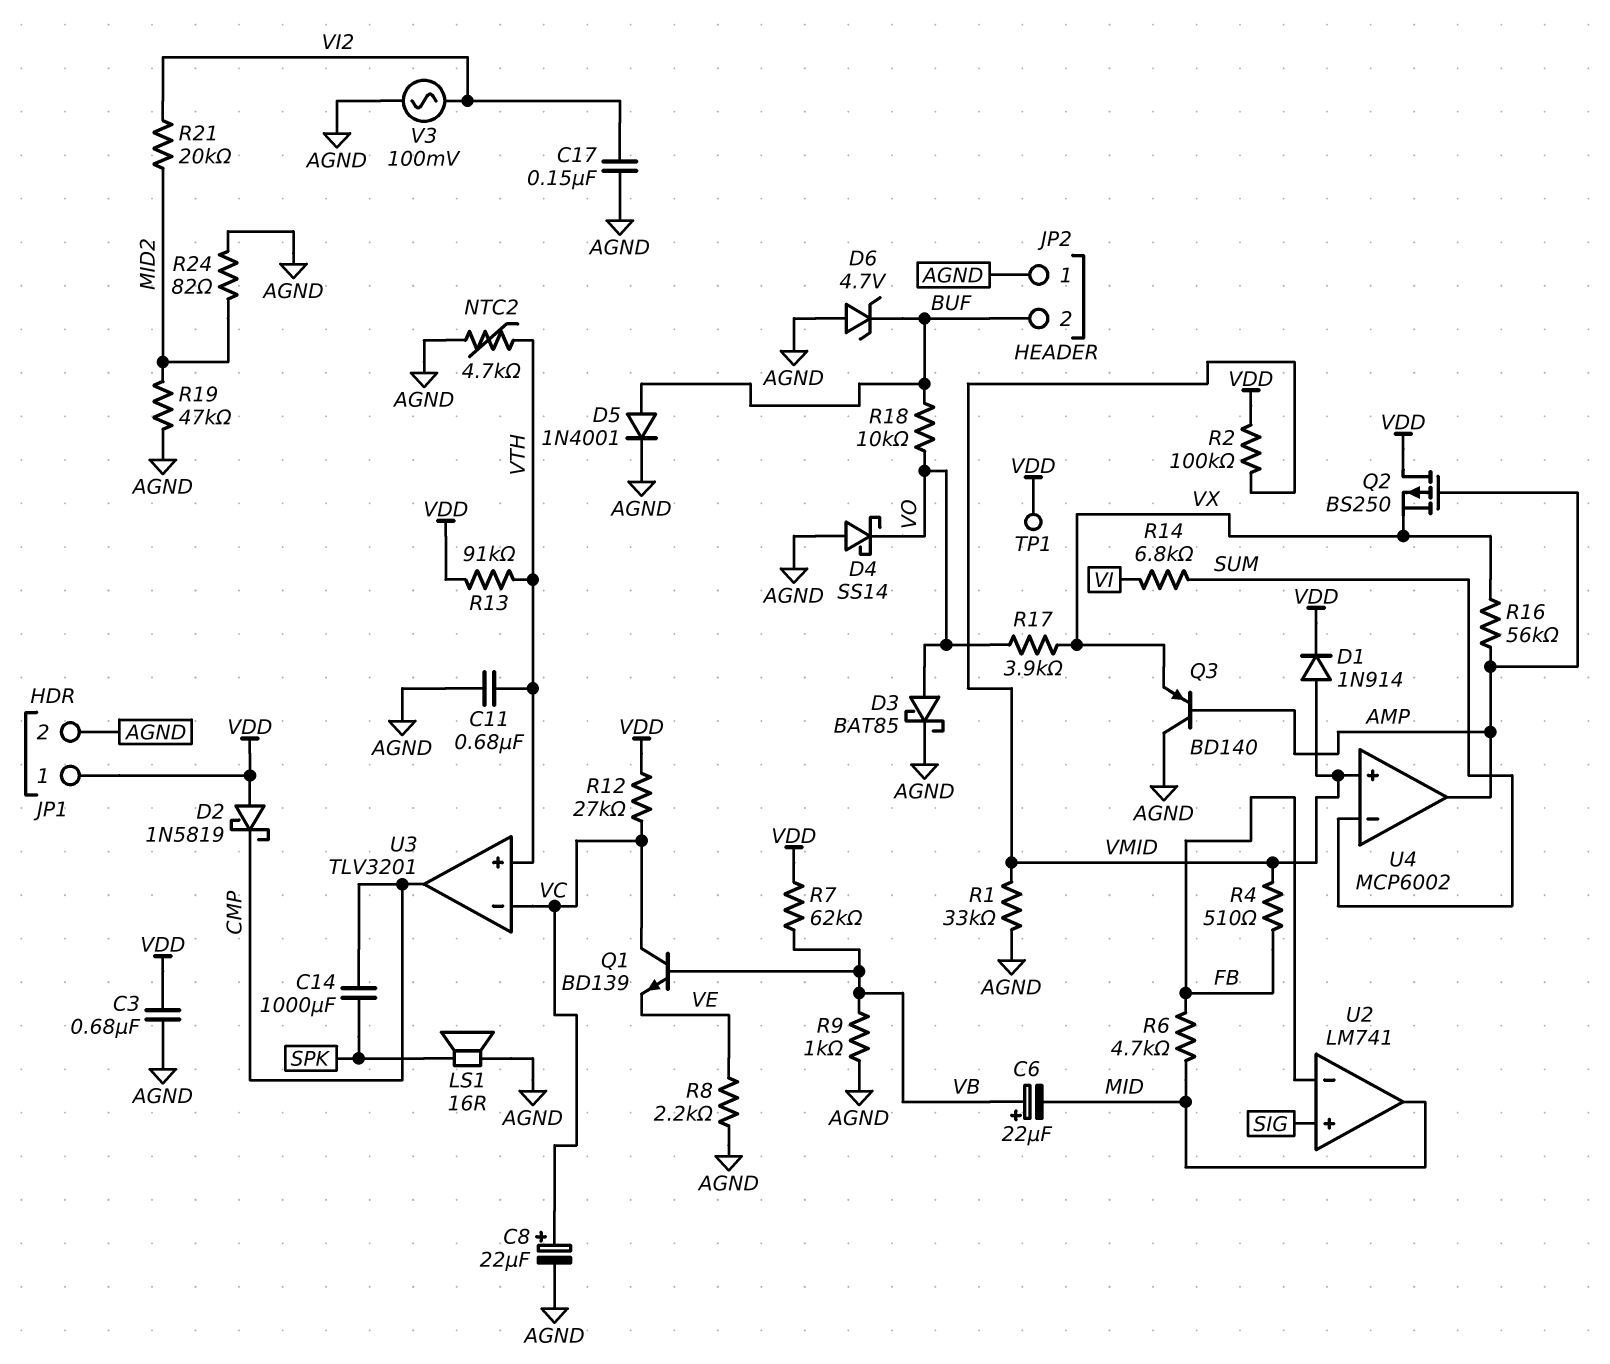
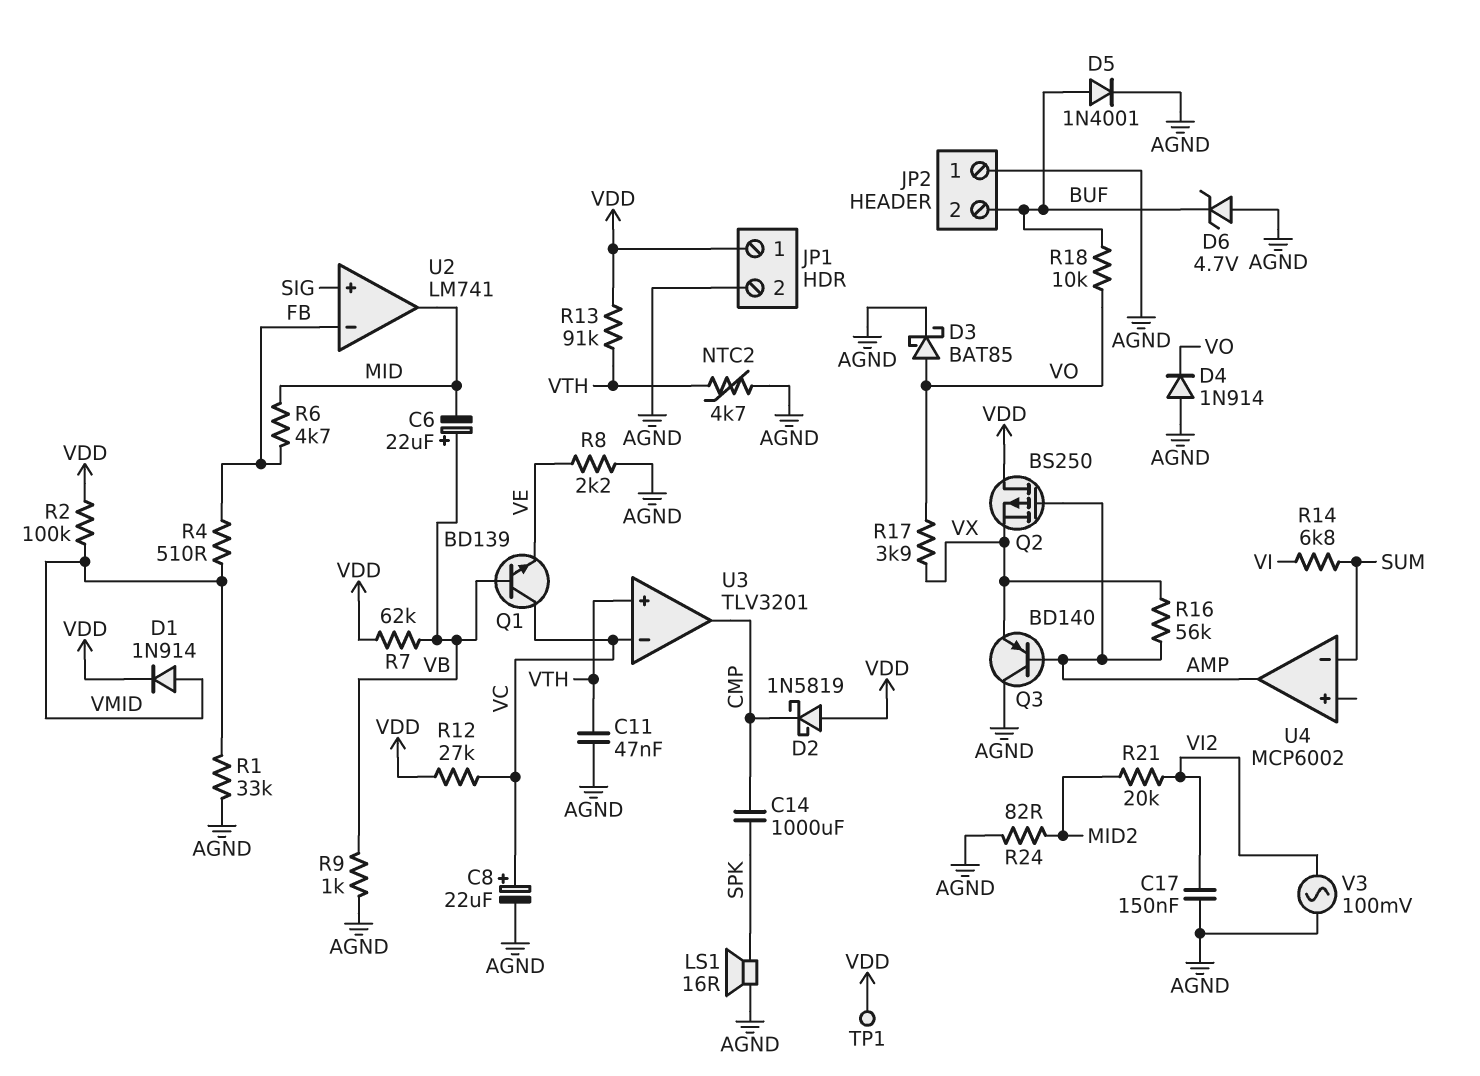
C3: 680nF (AGND, VDD) -> none
C11: 680nF (AGND, VTH) -> 47nF (AGND, VTH)
D4: schottky SS14 (A AGND, K VO) -> diode 1N914 (A AGND, K VO)
R19: 47k (AGND, MID2) -> none
U4 pin in+: VMID -> none

